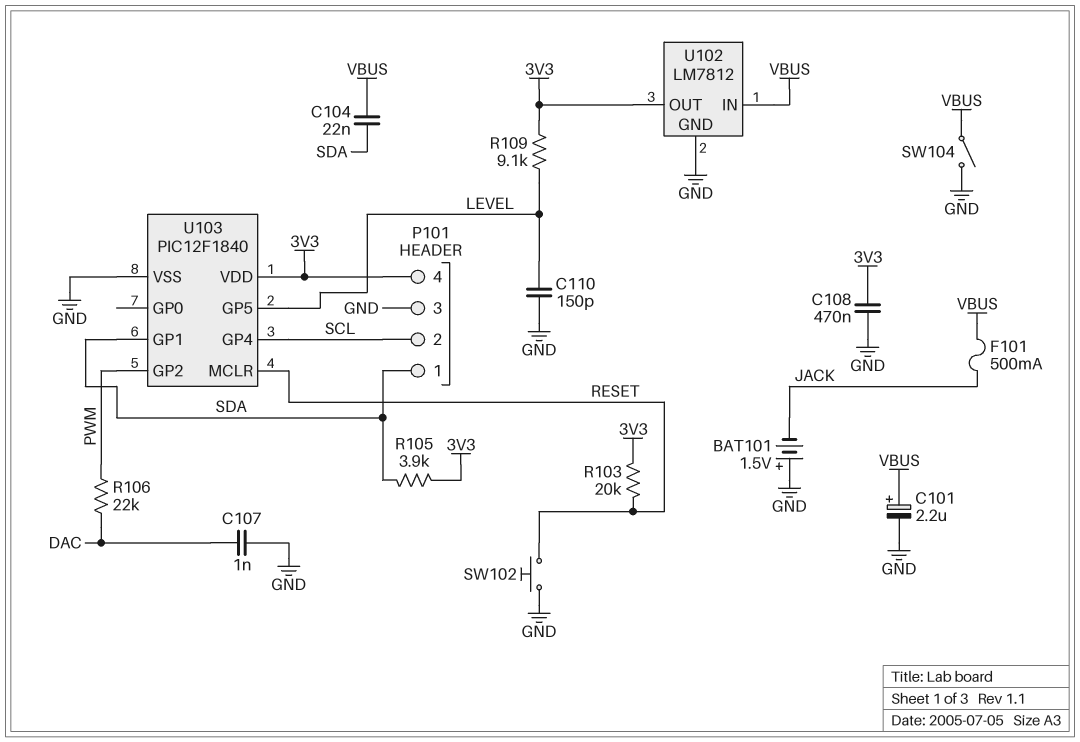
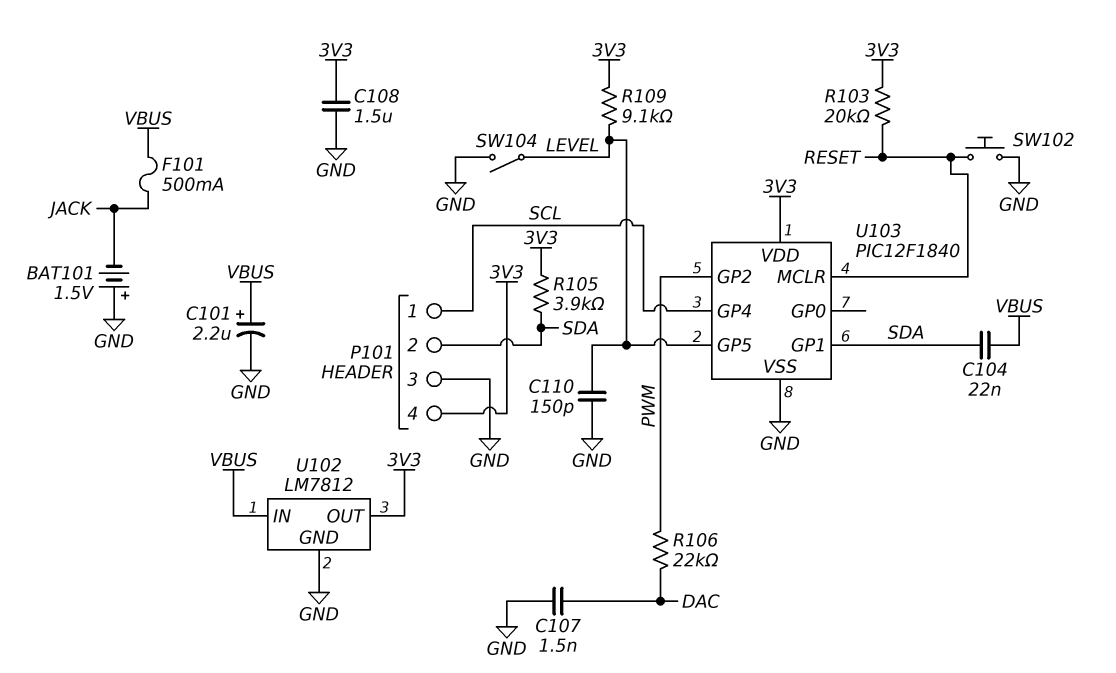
C107: 1nF (DAC, GND) -> 1.5nF (DAC, GND)
C108: 470nF (3V3, GND) -> 1.5uF (3V3, GND)
P101 pin 1: SDA -> SCL
P101 pin 2: SCL -> SDA
SW104: switch (GND, VBUS) -> switch (GND, LEVEL)

